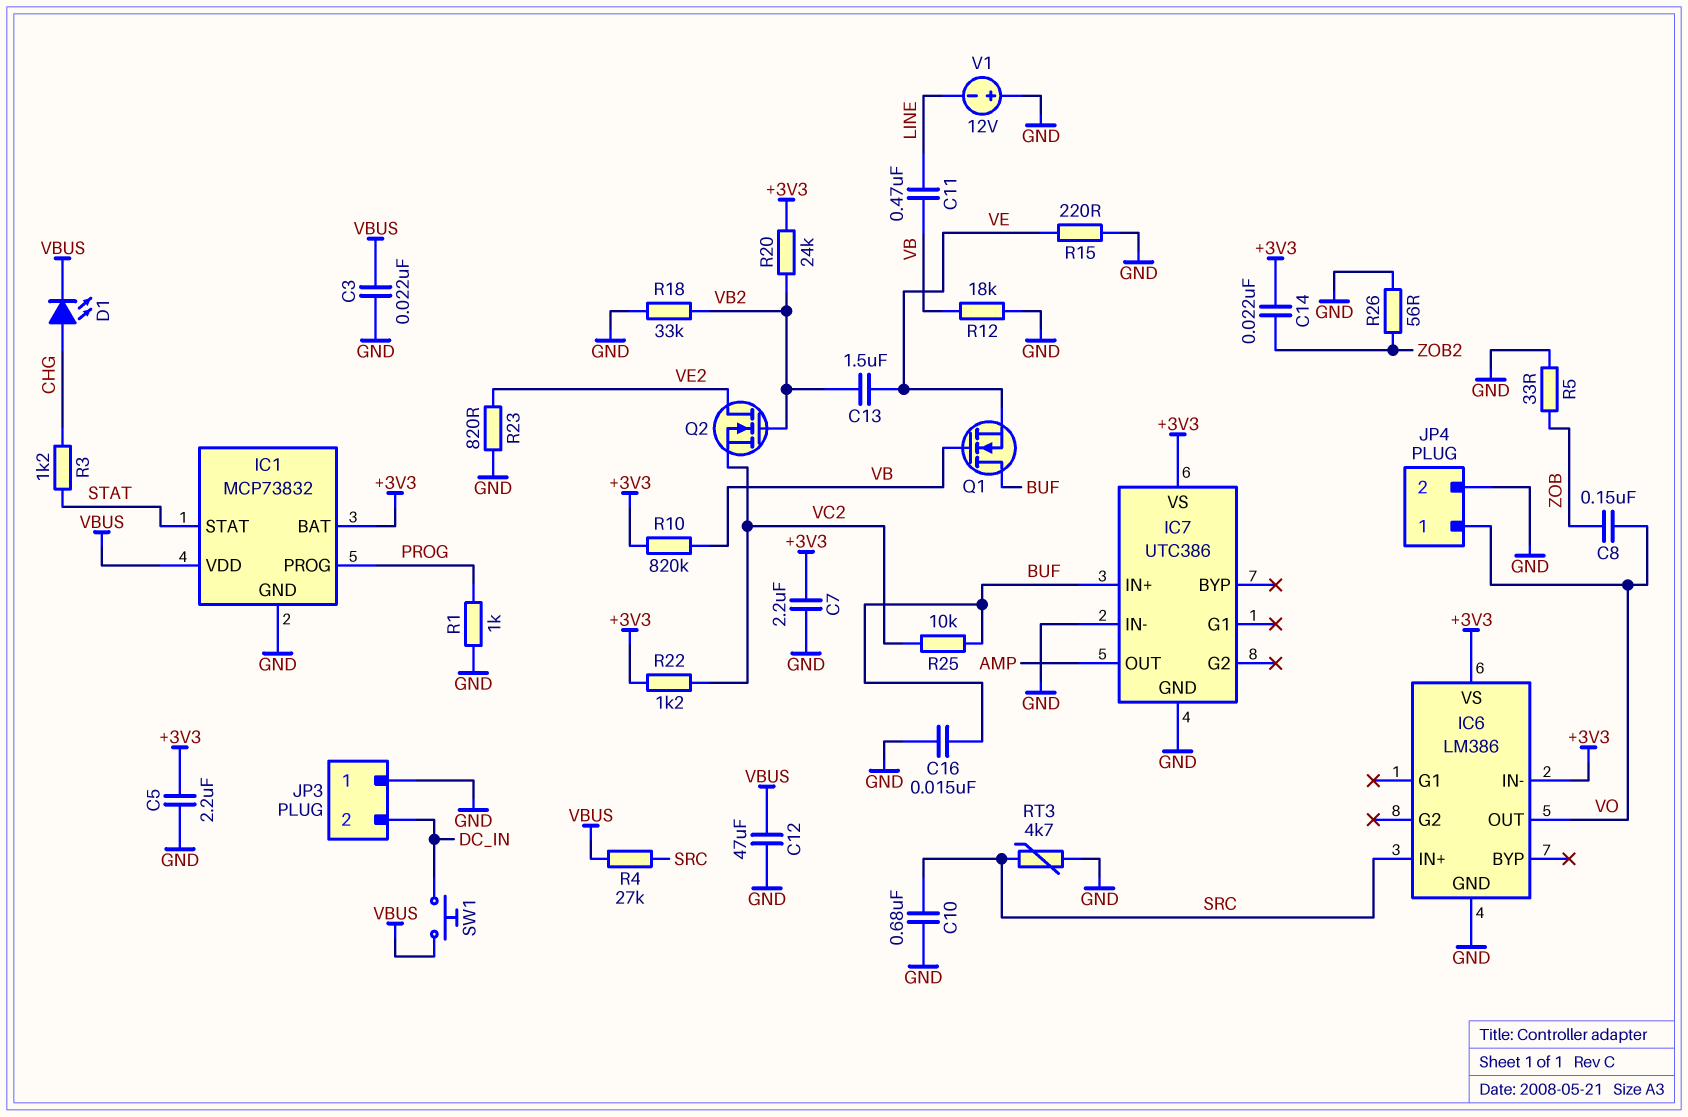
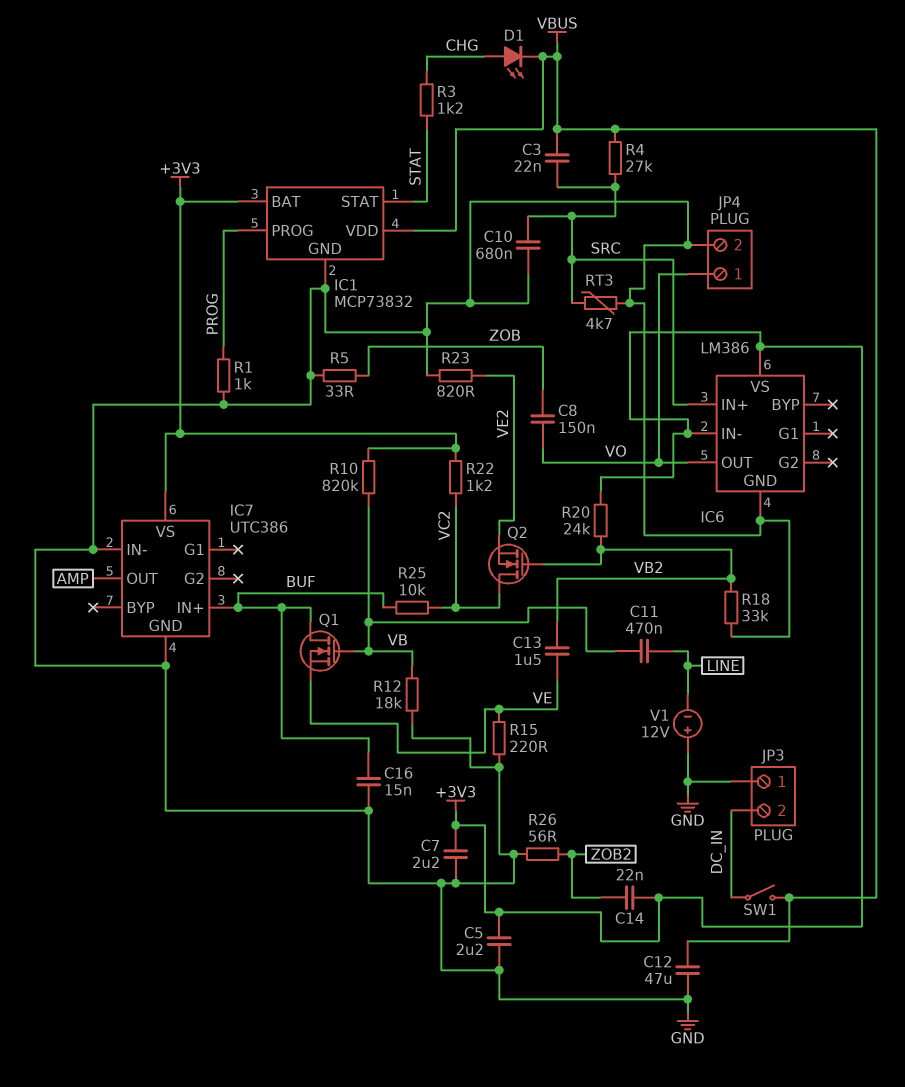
C3: 22nF (GND, VBUS) -> 22nF (SRC, VBUS)
Q2: NMOS (G VB2, D VE2, S VC2) -> NMOS (G VB2, D VC2, S VE2)
SW1: button (DC_IN, VBUS) -> switch (DC_IN, VBUS)

